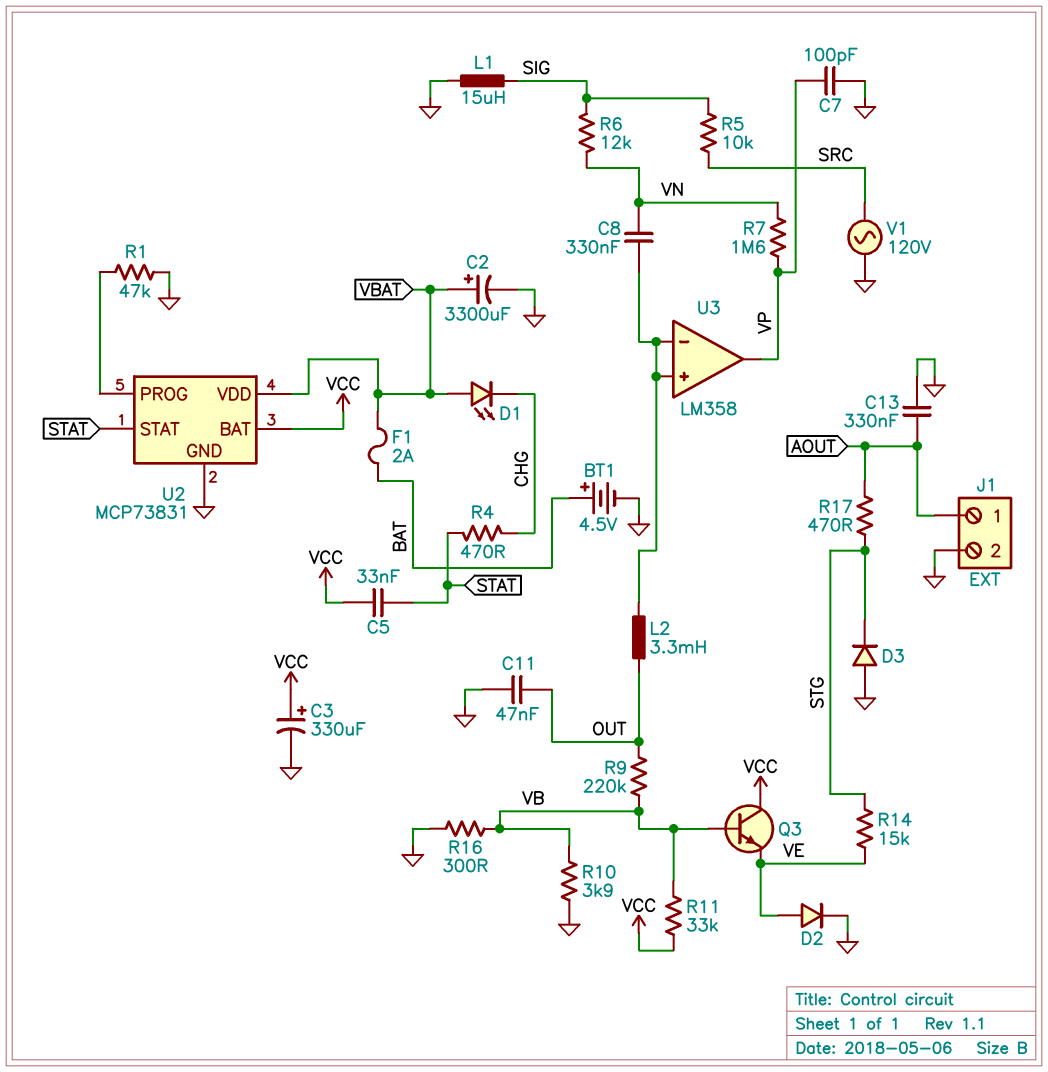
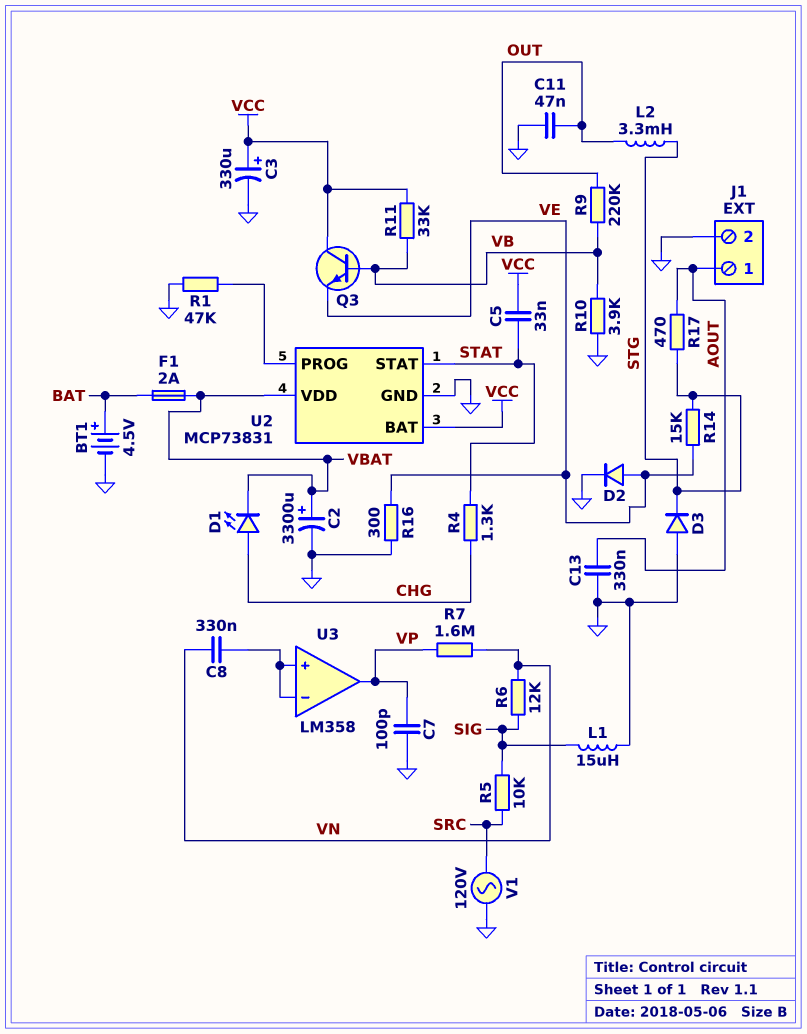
D1: LED (A VBAT, K CHG) -> LED (A CHG, K VBAT)
L2: 3.3mH (OUT, U3/in+) -> 3.3mH (OUT, STG)
R4: 470 (CHG, STAT) -> 1.3k (CHG, STAT)
R16: 300 (GND, VB) -> 300 (GND, VE)

